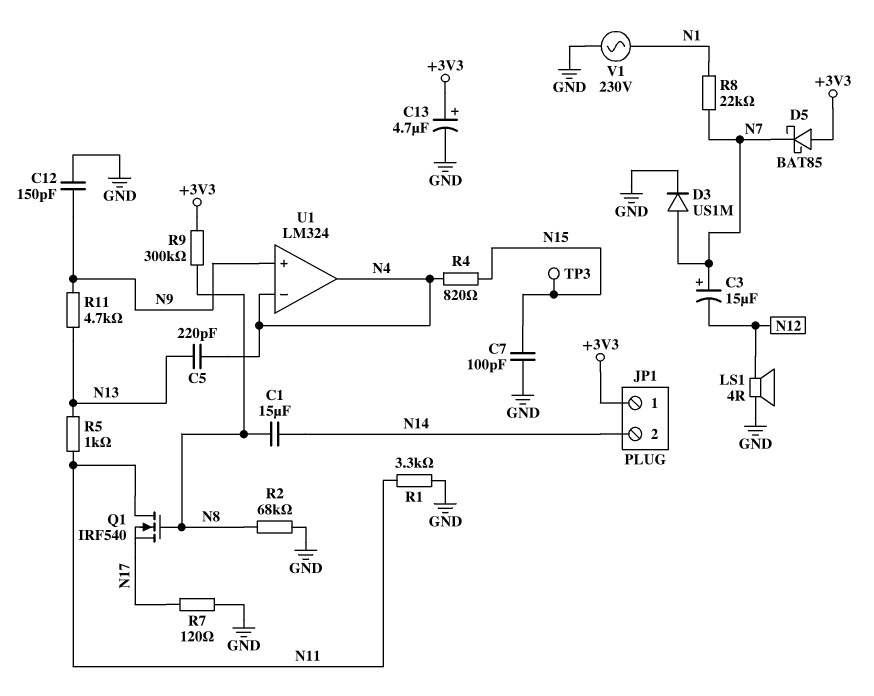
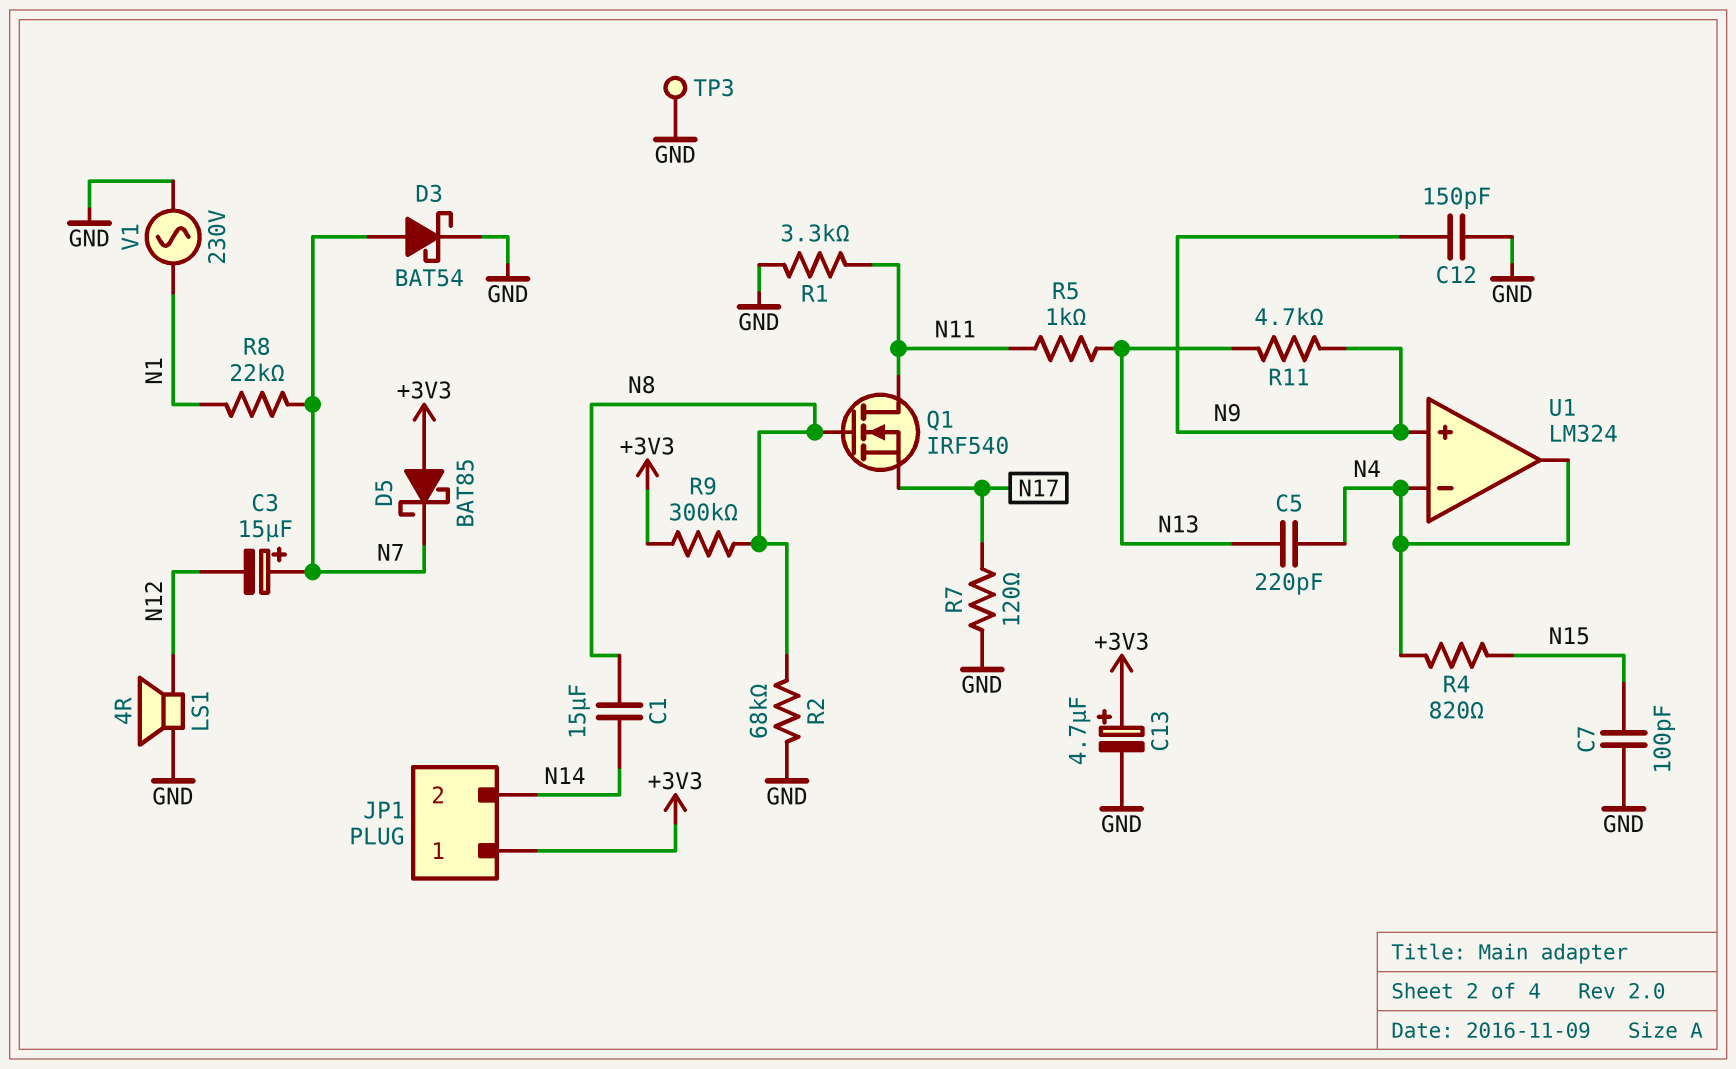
D3: diode US1M (A N7, K GND) -> schottky BAT54 (A N7, K GND)
TP3: test point (N15) -> test point (GND)

